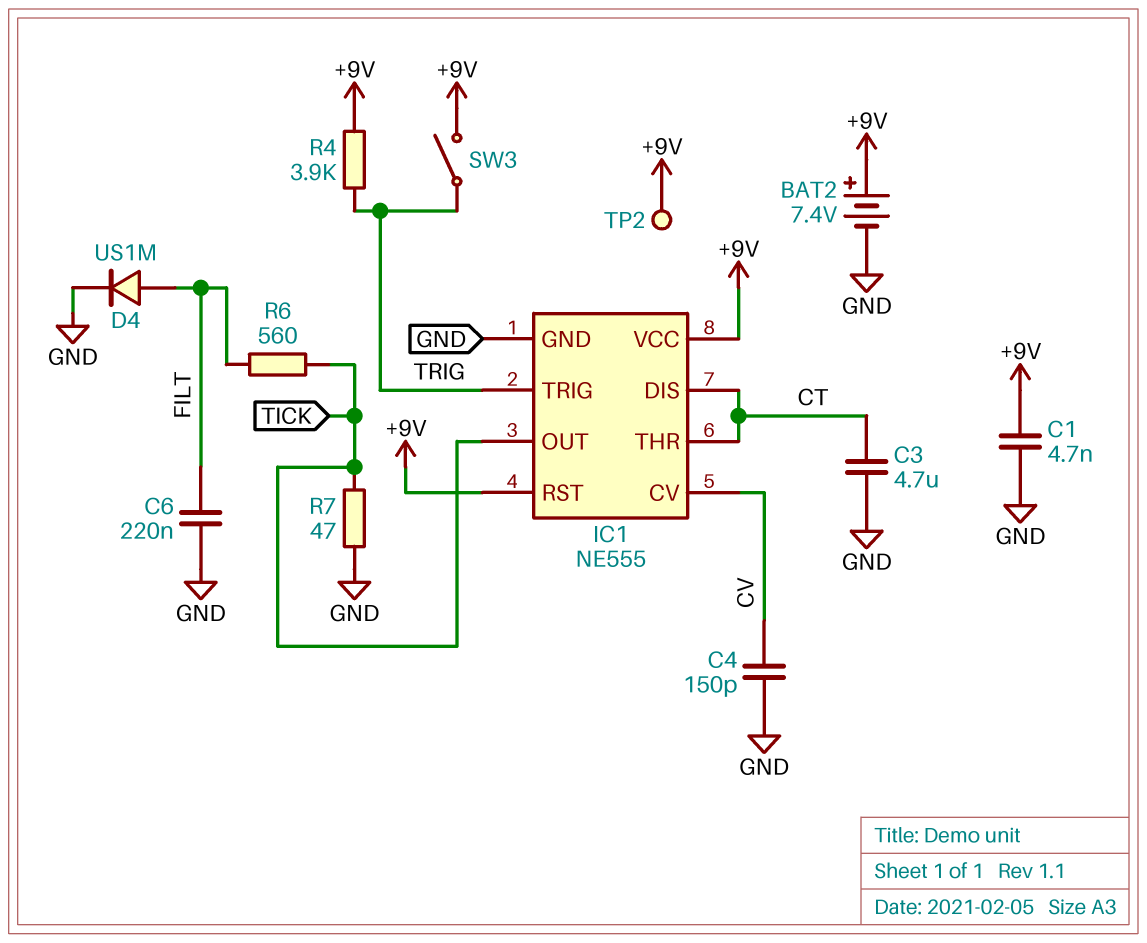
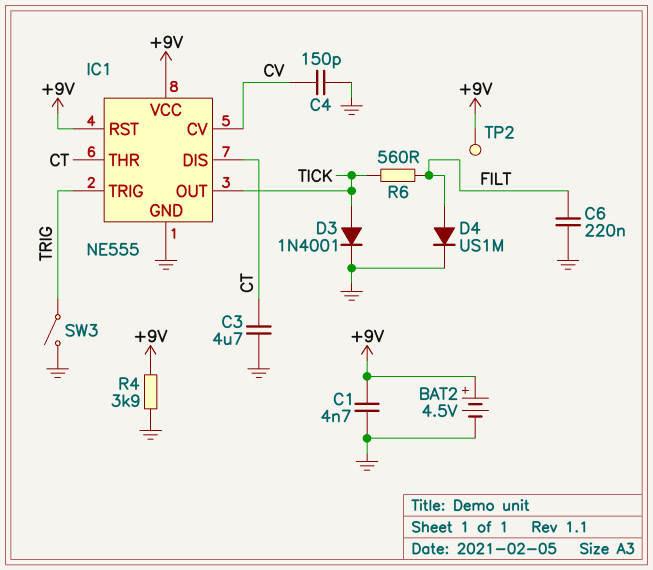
BAT2: 7.4V (plus +9V, minus GND) -> 4.5V (plus +9V, minus GND)
D3: none -> diode 1N4001 (A TICK, K GND)
R4: 3.9k (+9V, TRIG) -> 3.9k (+9V, GND)
R7: 47 (GND, TICK) -> none
SW3: switch (+9V, TRIG) -> switch (GND, TRIG)

